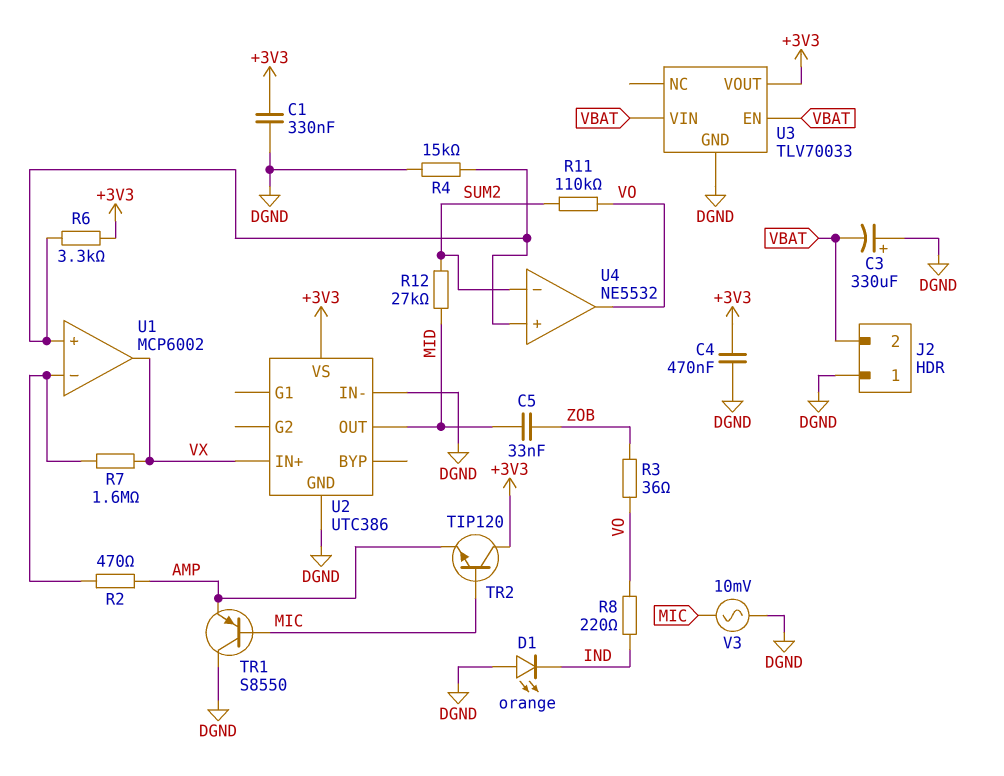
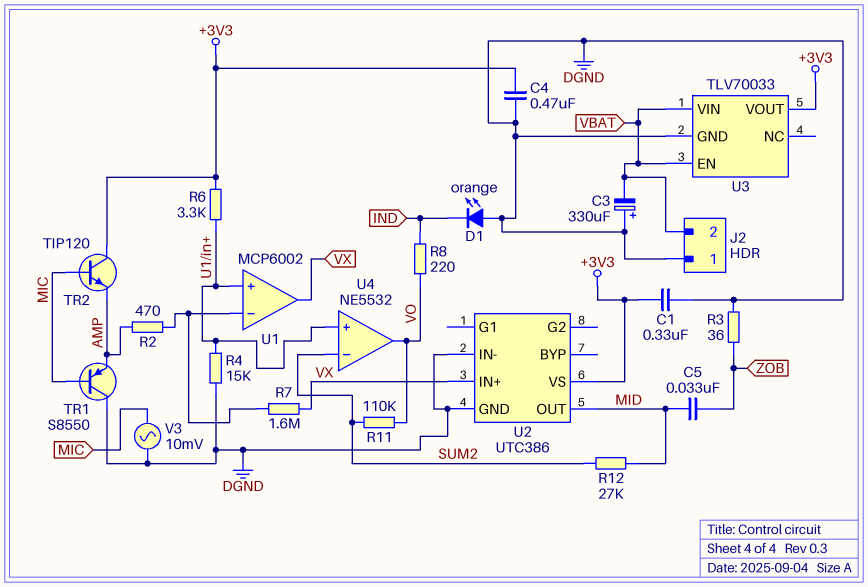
R3: 36 (VO, ZOB) -> 36 (DGND, ZOB)

